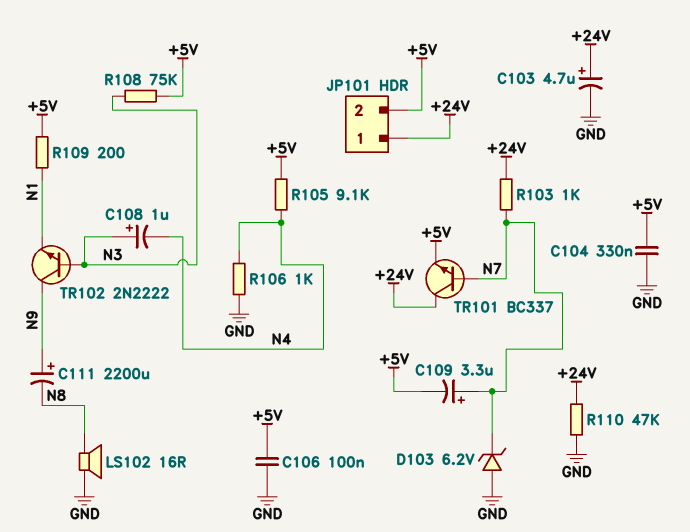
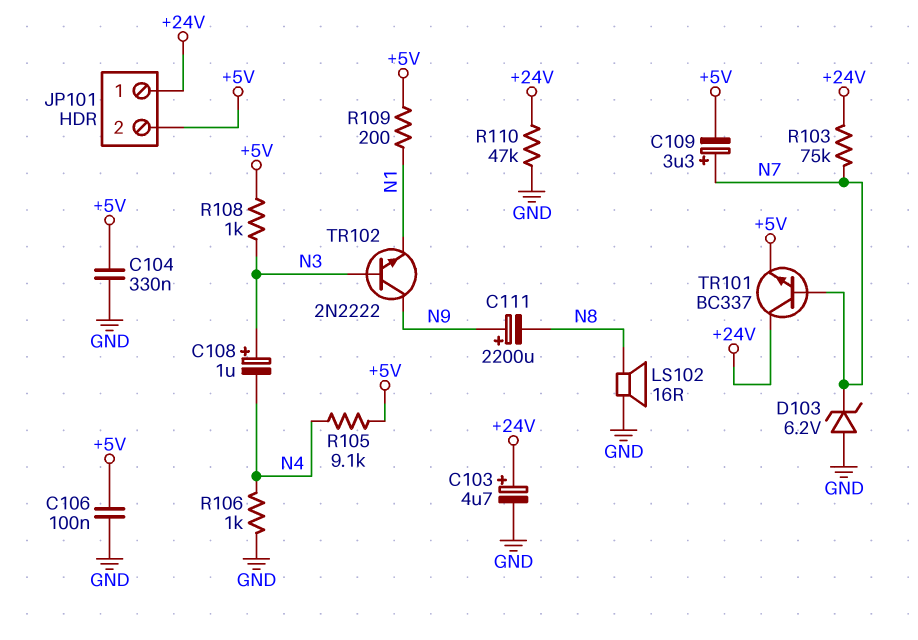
R103: 1k (+24V, N7) -> 75k (+24V, N7)
R108: 75k (+5V, N3) -> 1k (+5V, N3)

